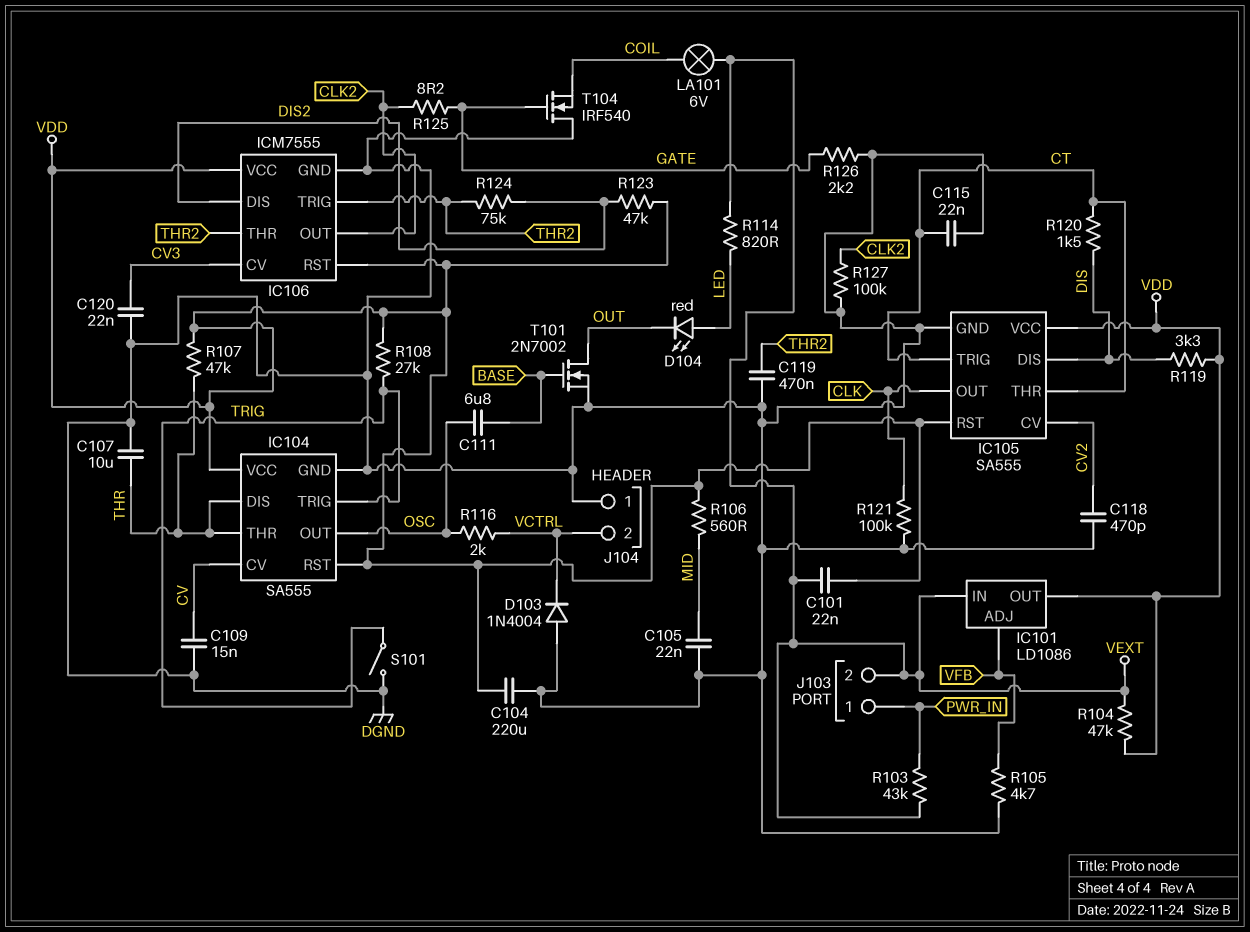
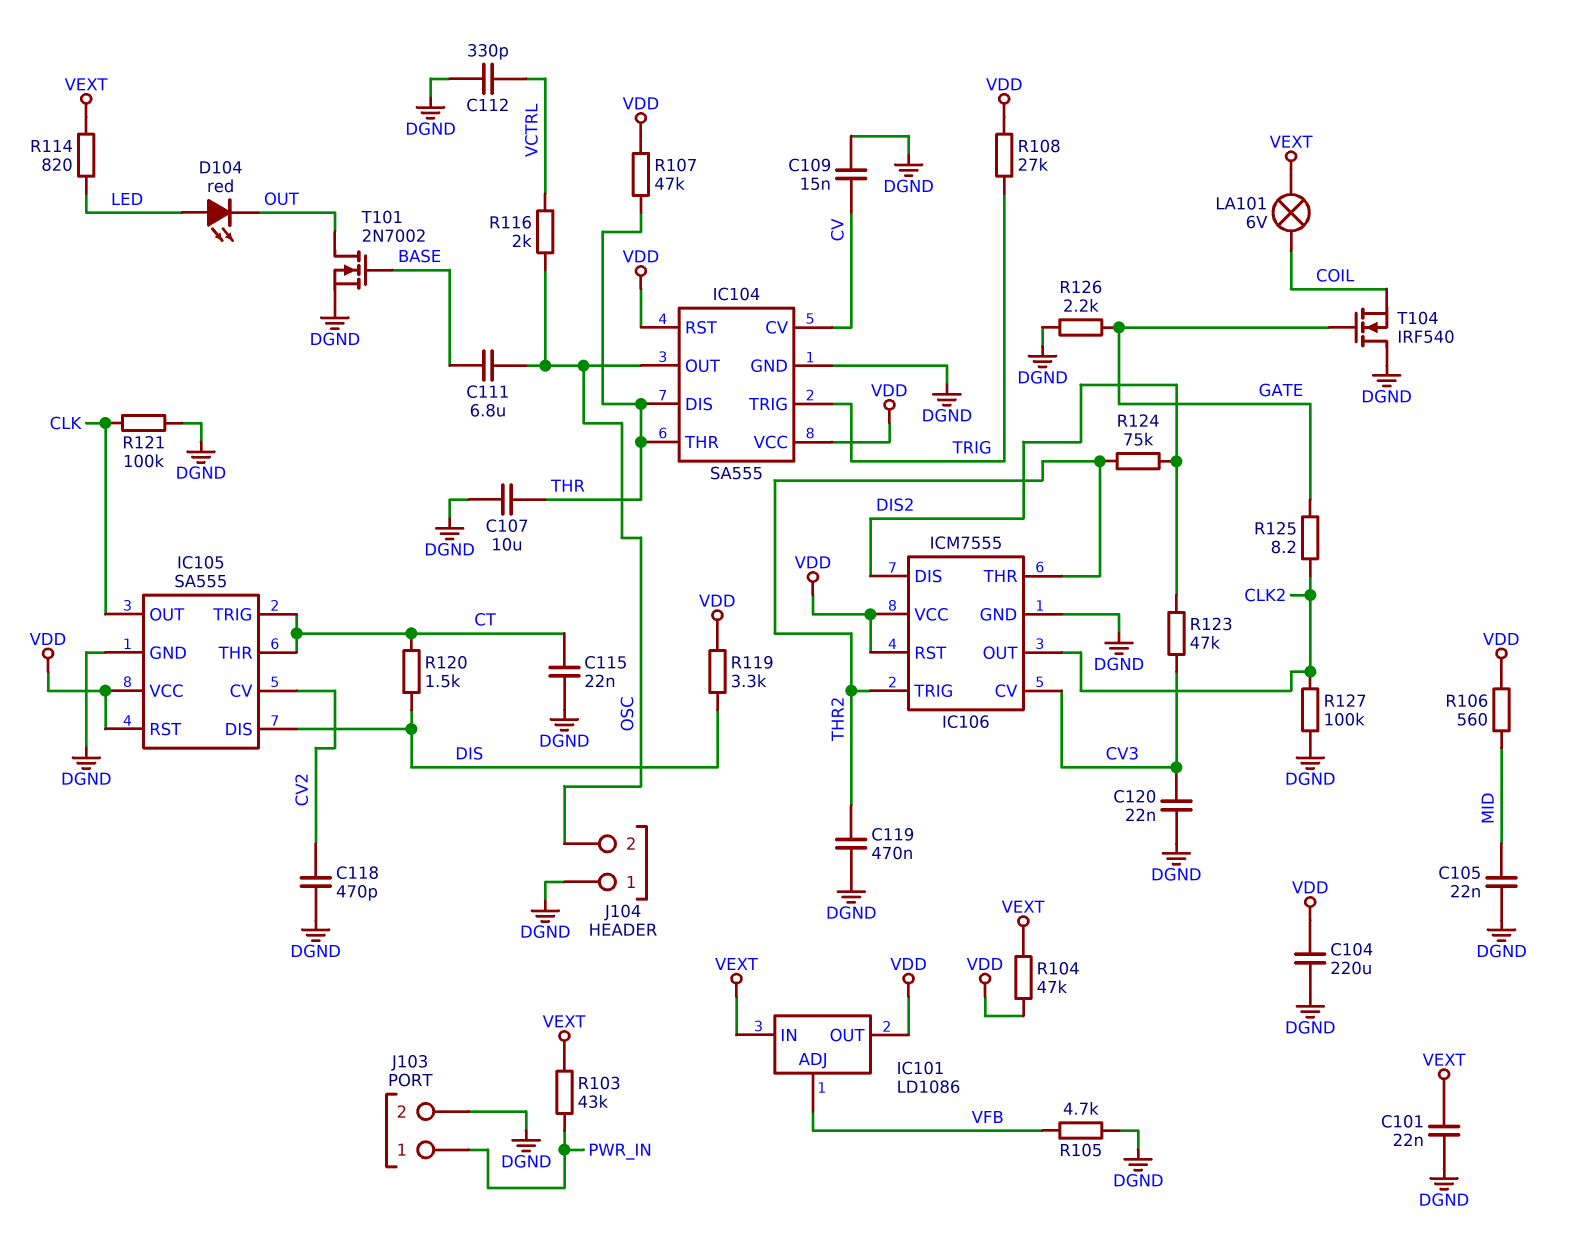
C101: 22nF (VDD, VEXT) -> 22nF (DGND, VEXT)
C112: none -> 330pF (DGND, VCTRL)
D103: diode 1N4004 (A DGND, K VCTRL) -> none
J103 pin 2: VEXT -> DGND
J104 pin 2: VCTRL -> OSC
R123: 47k (DIS2, VDD) -> 47k (CV3, DIS2)
S101: switch (DGND, TRIG) -> none

